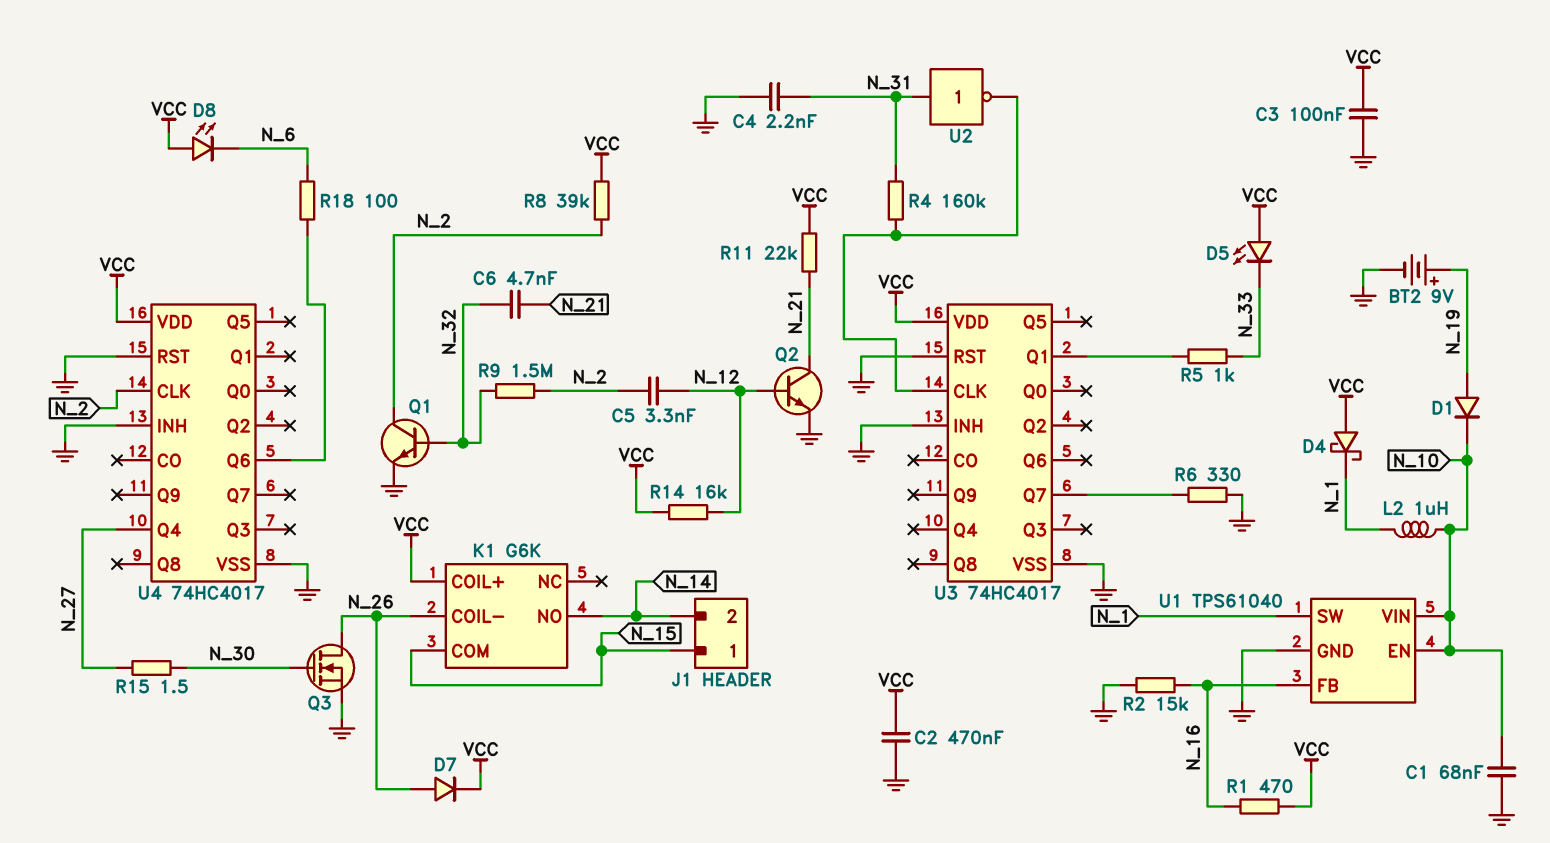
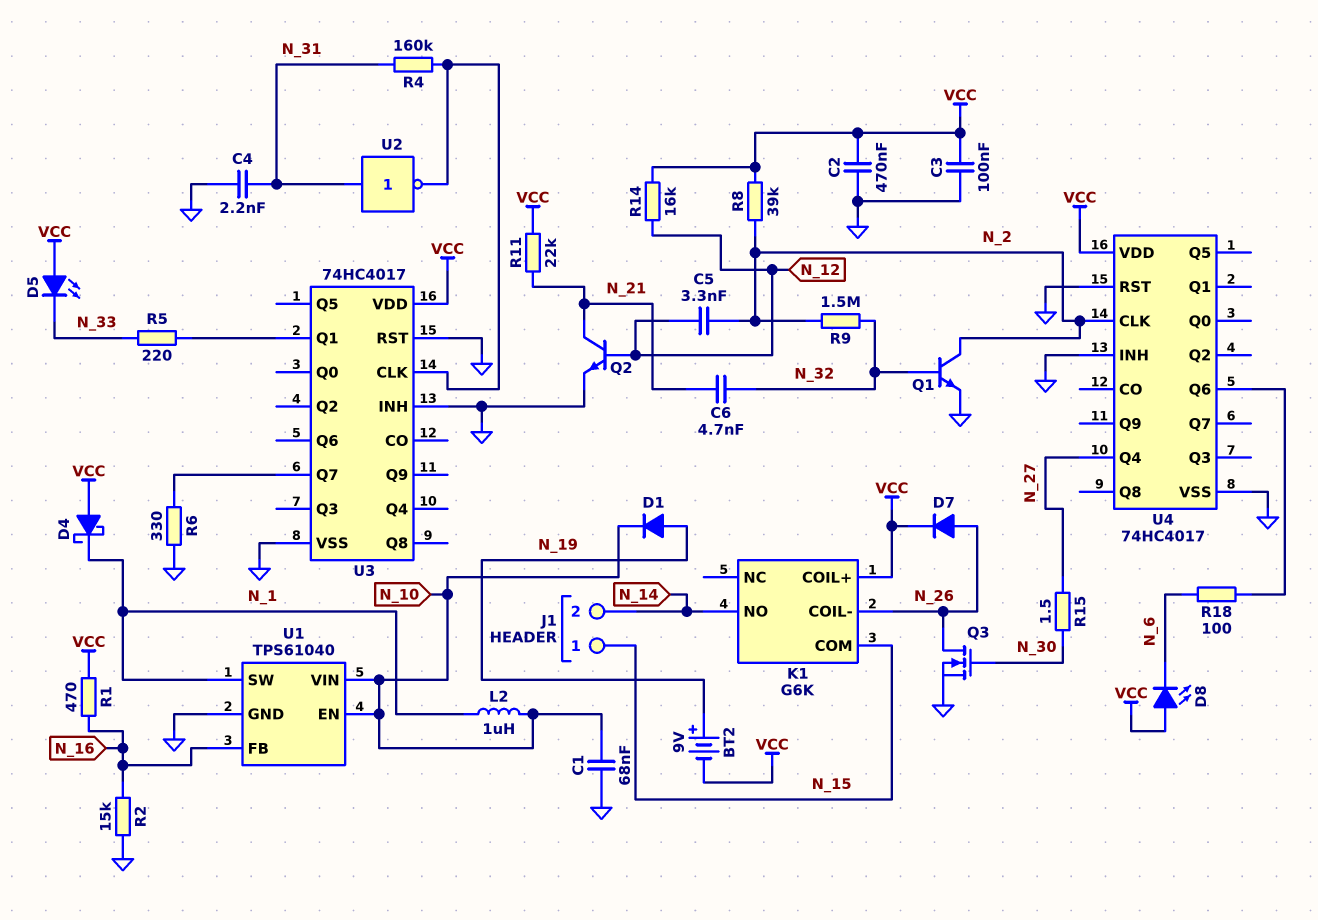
BT2: 9V (plus N_19, minus GND) -> 9V (plus N_19, minus VCC)
R5: 1k (N_33, U3/Q1) -> 220 (N_33, U3/Q1)

